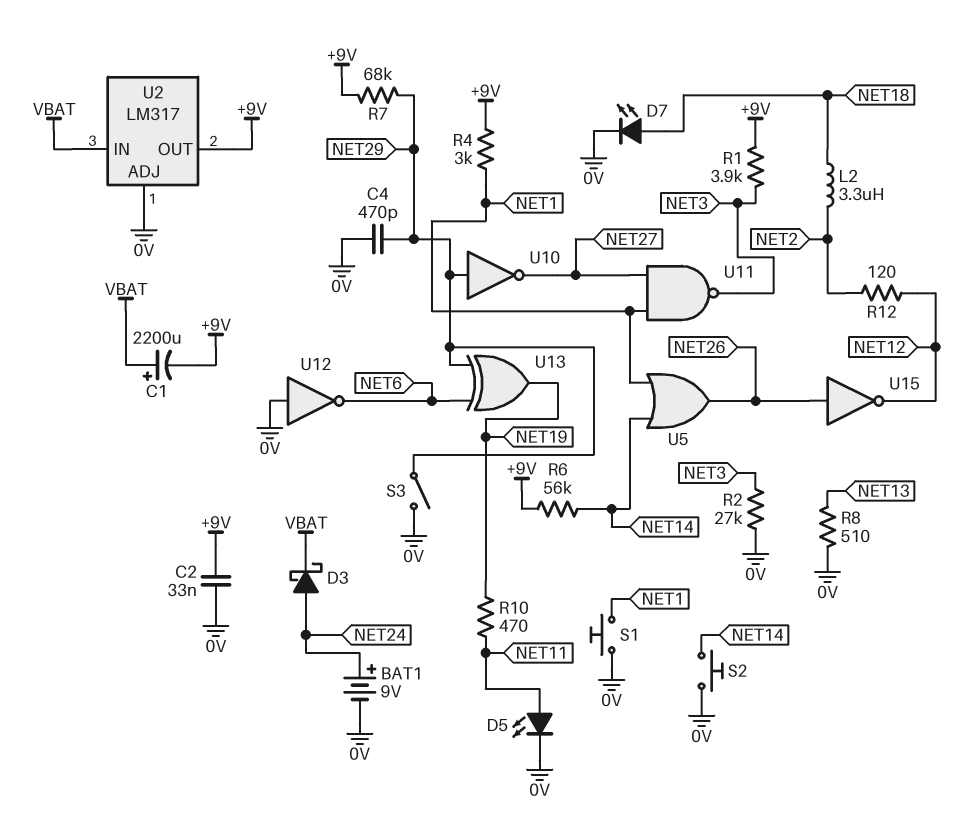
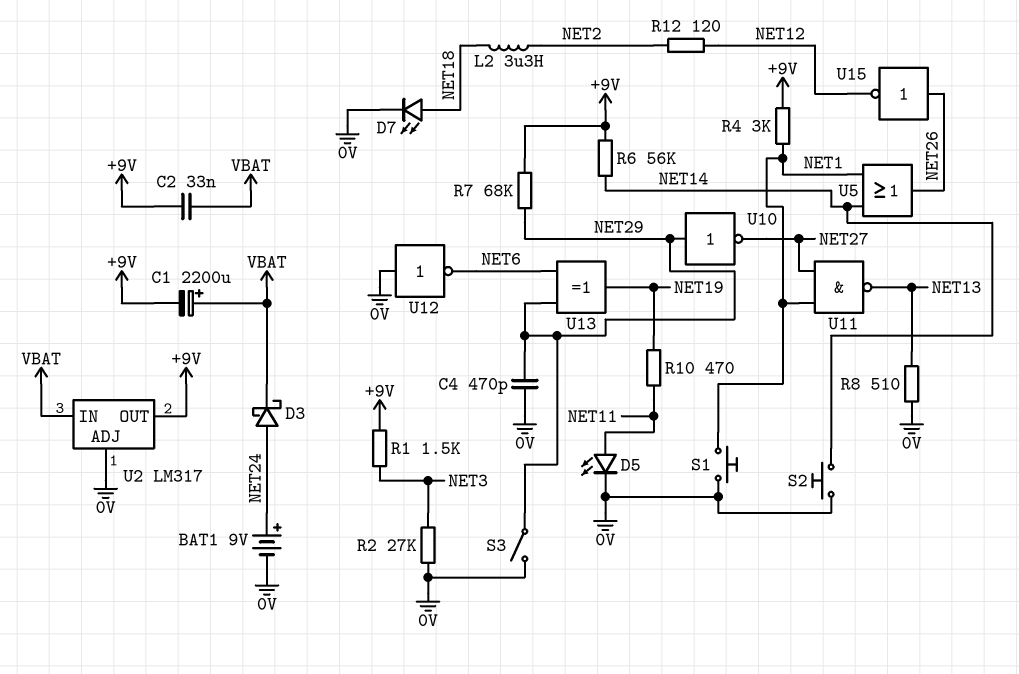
C2: 33nF (+9V, 0V) -> 33nF (+9V, VBAT)
R1: 3.9k (+9V, NET3) -> 1.5k (+9V, NET3)
U11: NAND (in NET1, in NET27, out NET3) -> NAND (in NET1, in NET27, out NET13)

